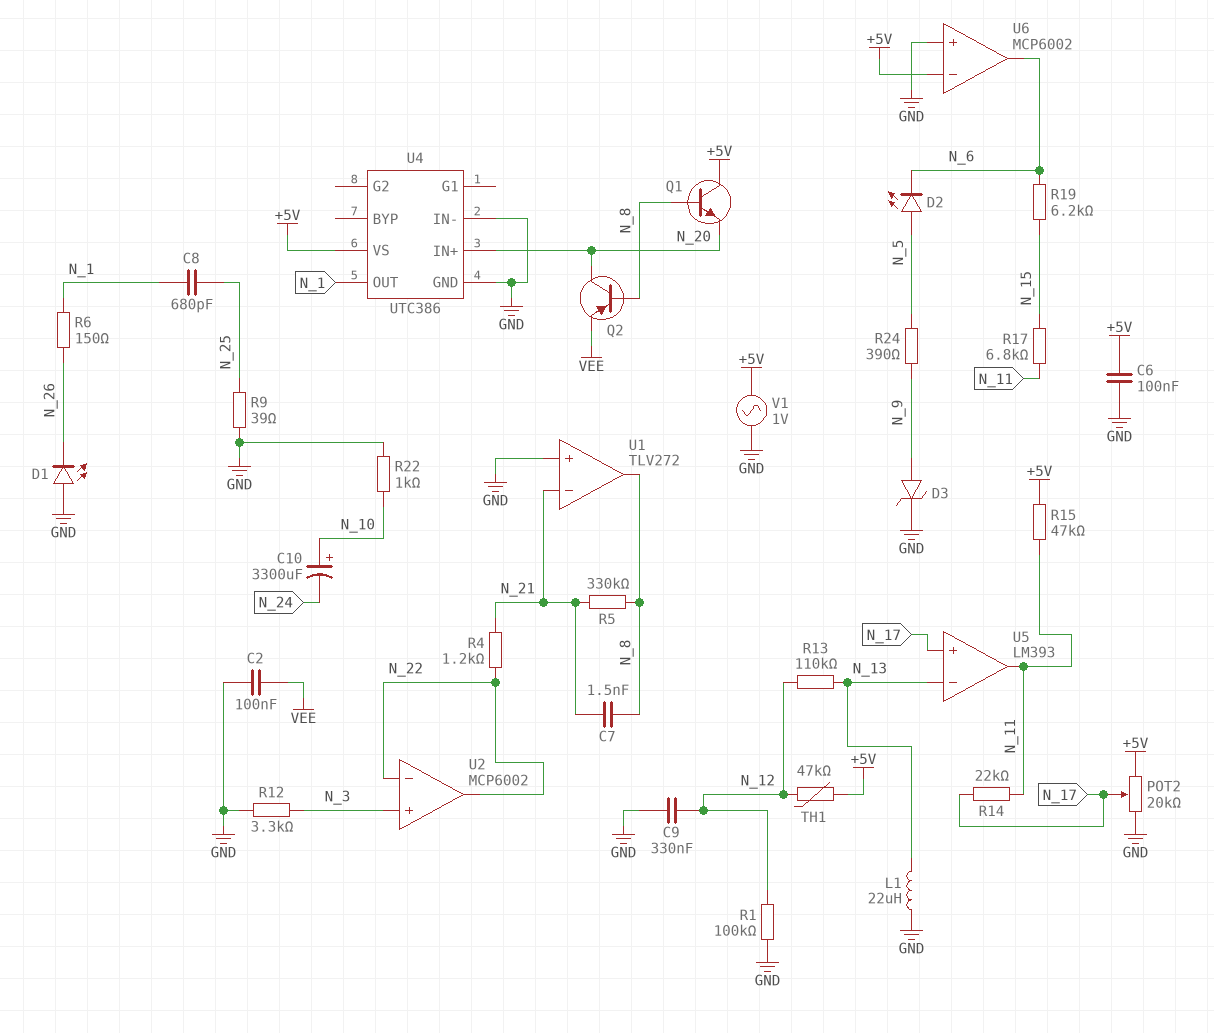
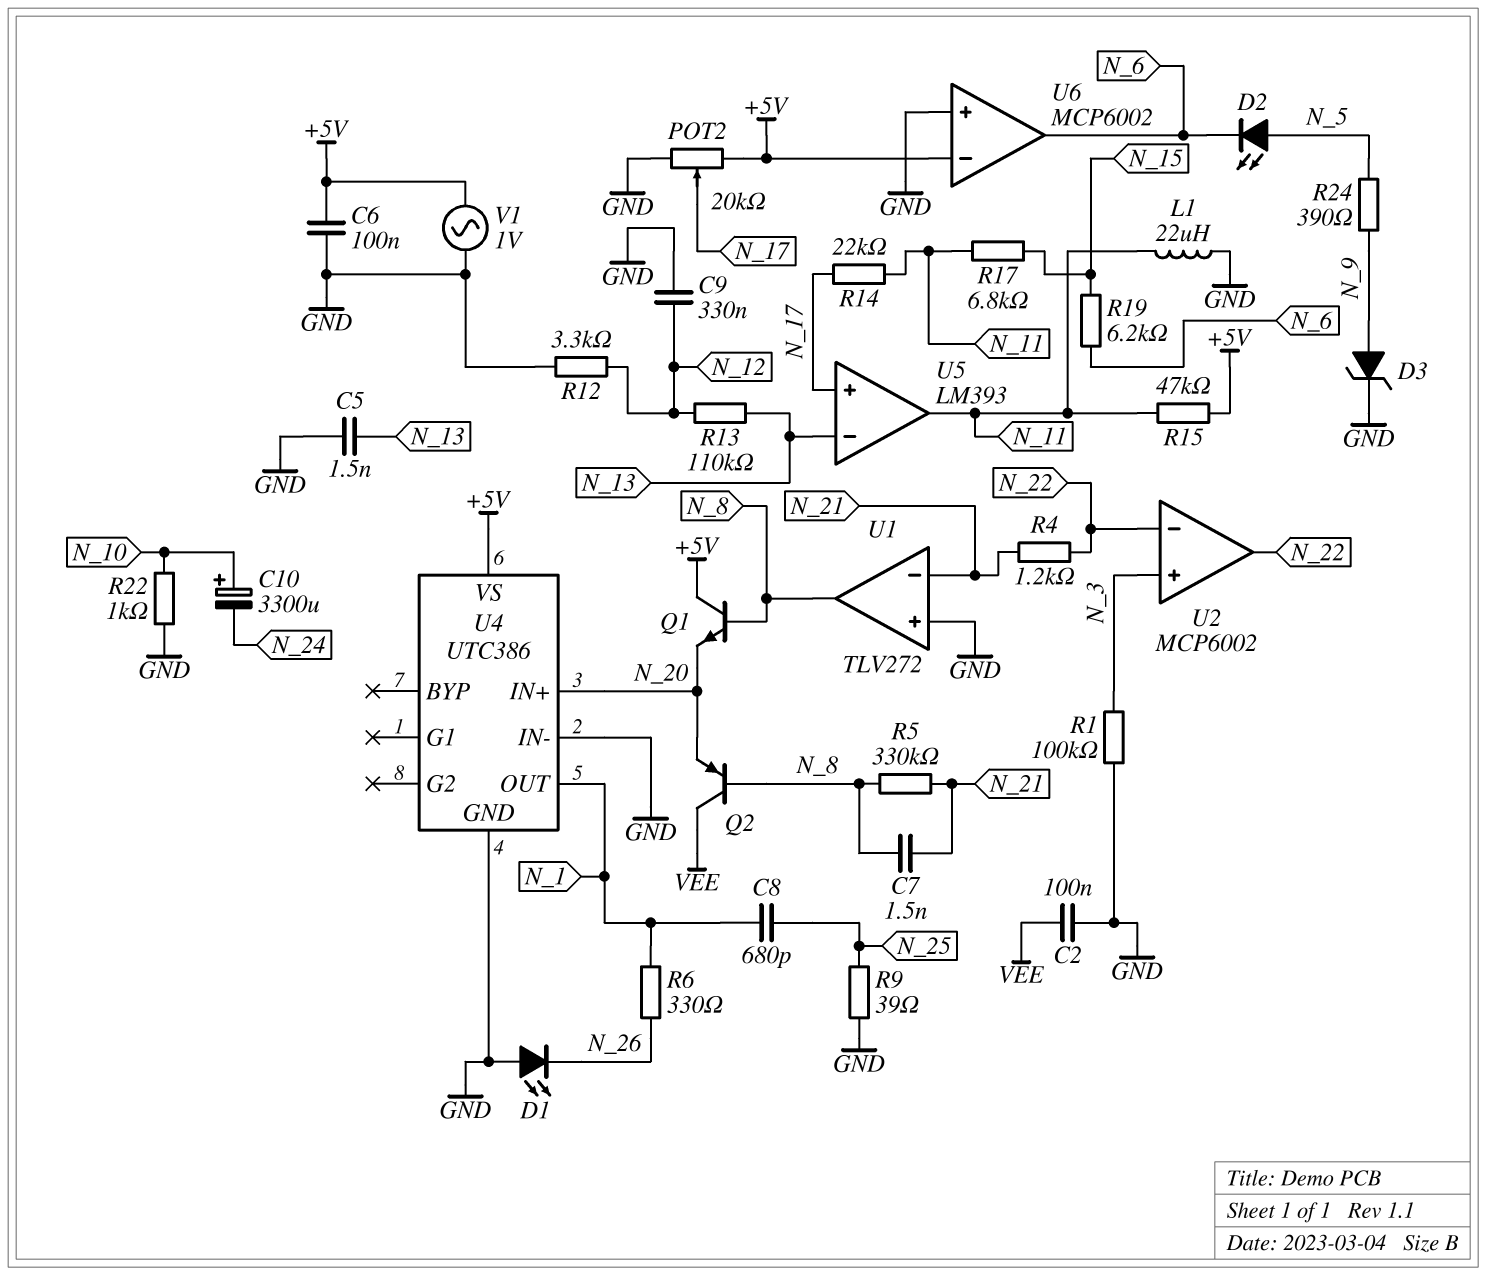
C5: none -> 1.5nF (GND, N_13)
L1: 22uH (GND, N_13) -> 22uH (GND, N_11)
Q2: PNP (B N_8, C N_20, E VEE) -> PNP (B N_8, C VEE, E N_20)
R1: 100k (GND, N_12) -> 100k (GND, N_3)
R6: 150 (N_1, N_26) -> 330 (N_1, N_26)
R12: 3.3k (GND, N_3) -> 3.3k (GND, N_12)
TH1: 47k (+5V, N_12) -> none

